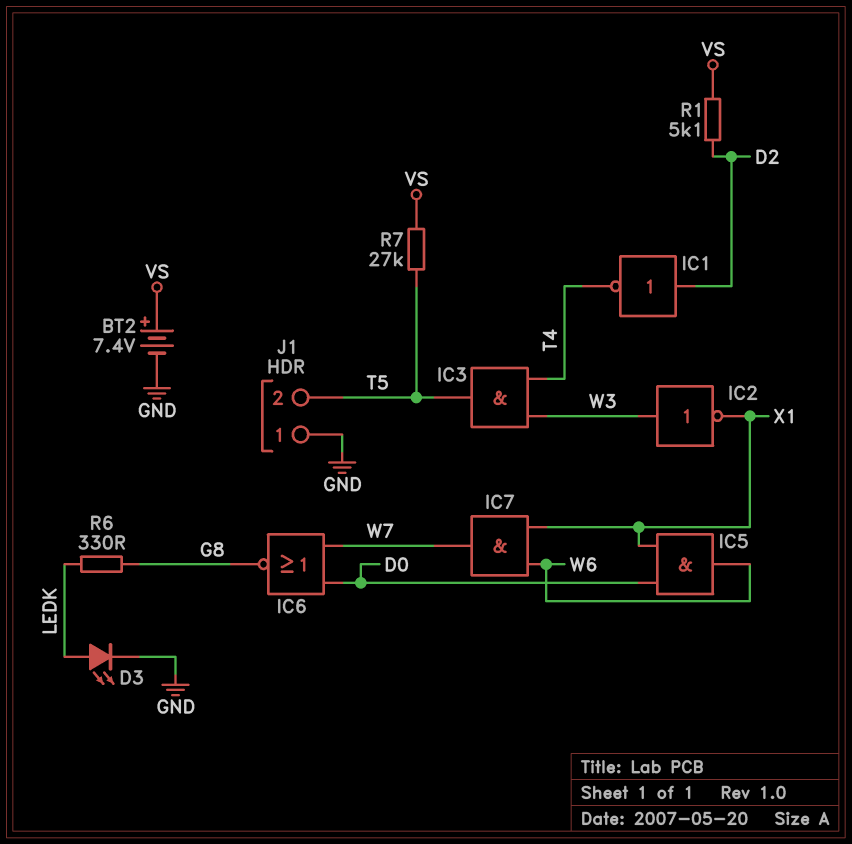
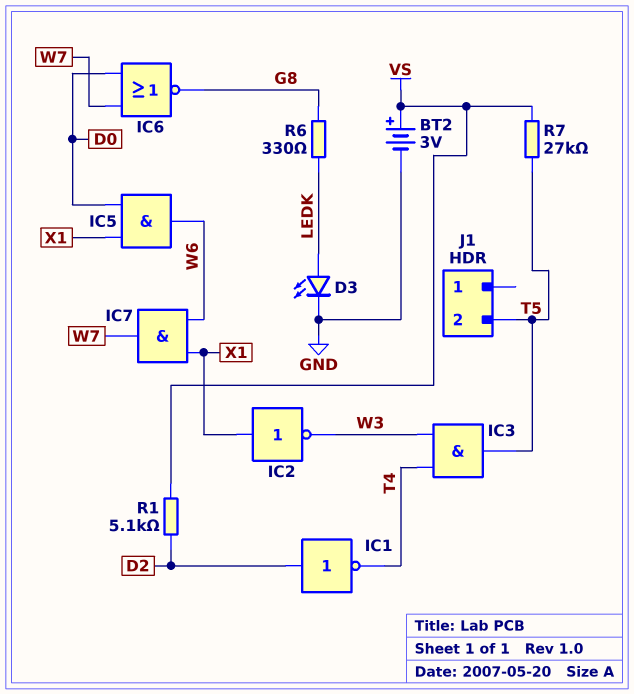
BT2: 7.4V (plus VS, minus GND) -> 3V (plus VS, minus GND)
IC2: NOT (in W3, out X1) -> NOT (in X1, out W3)
J1 pin 1: GND -> none

